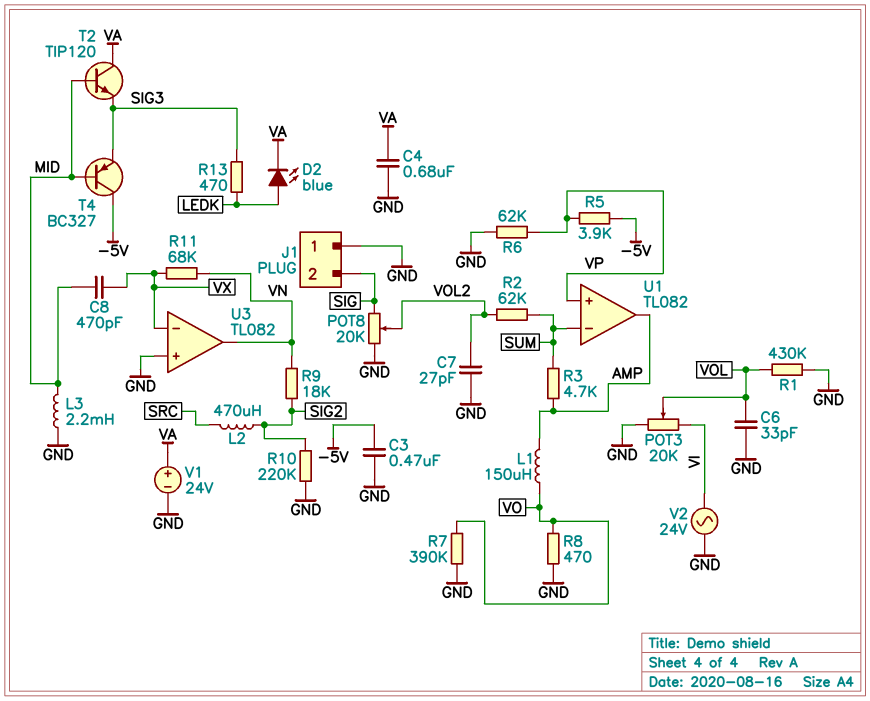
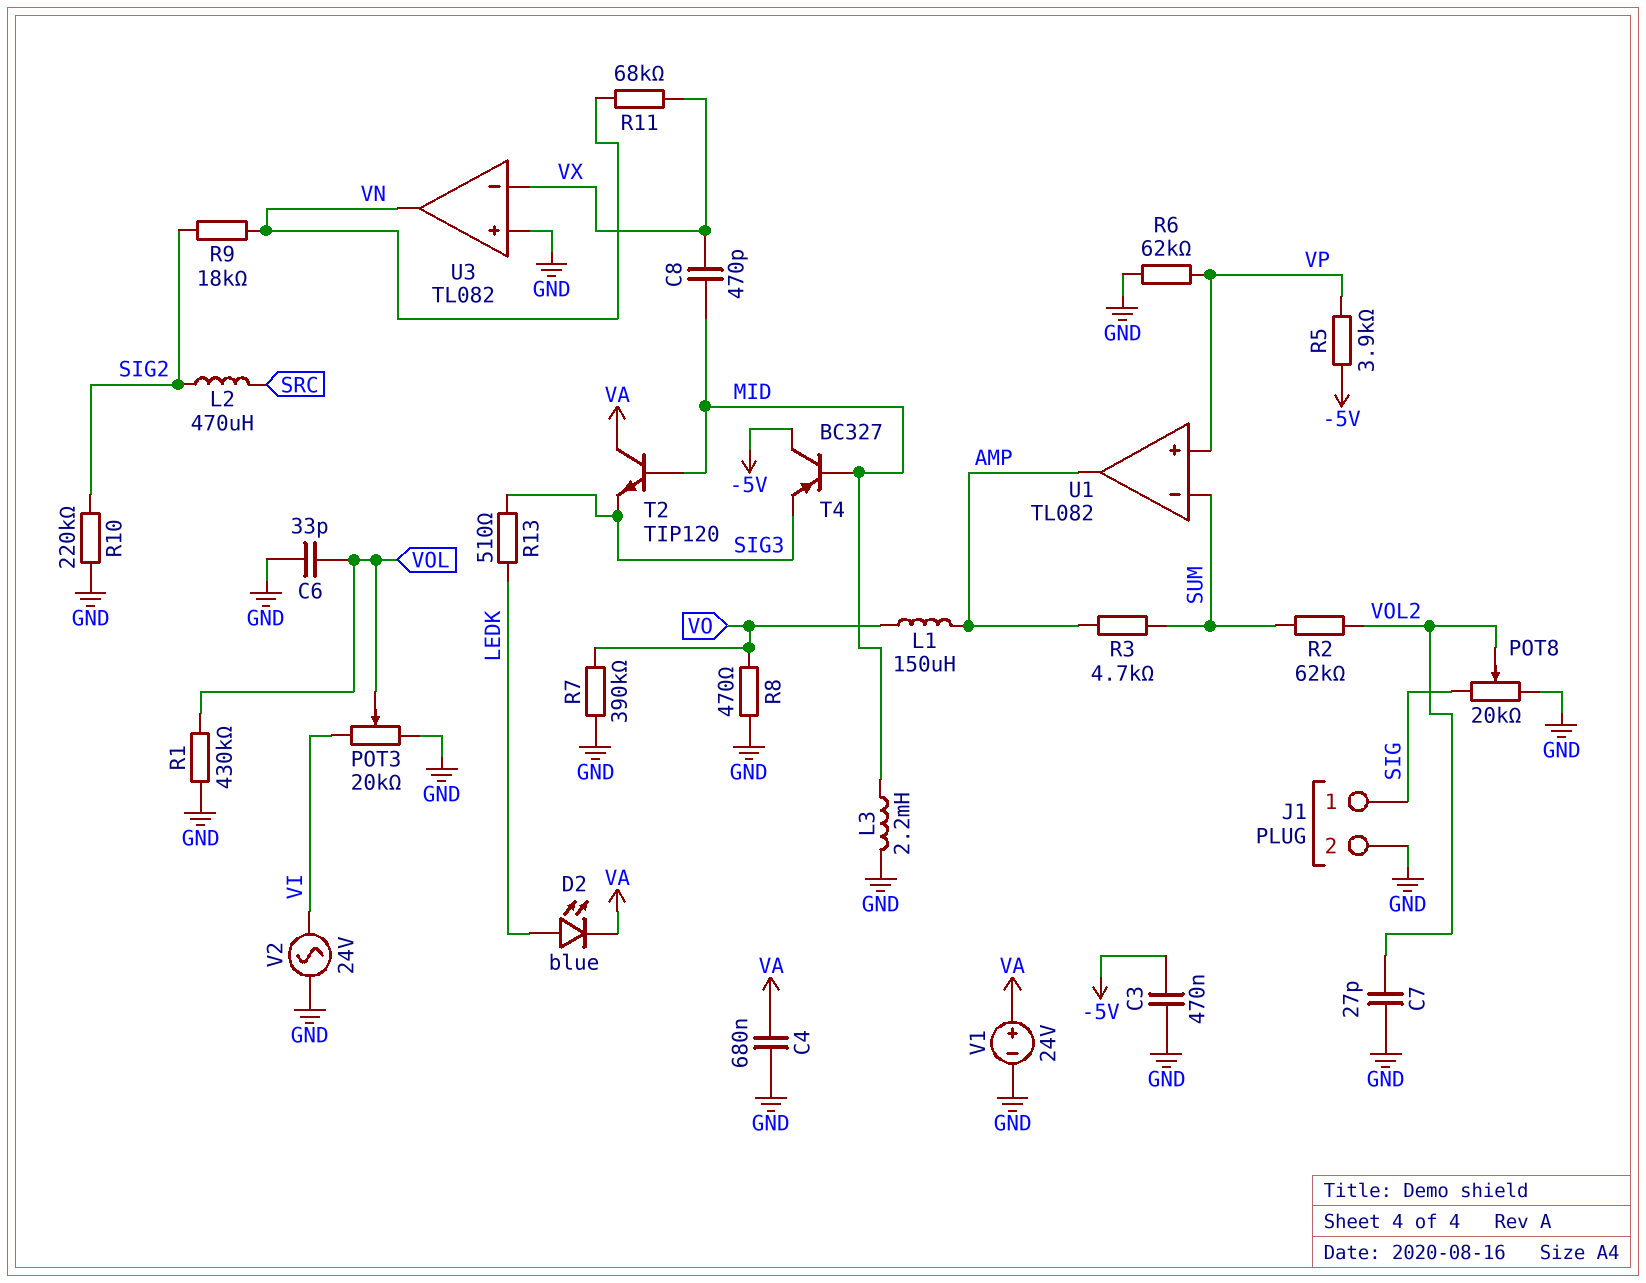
J1 pin 1: GND -> SIG
J1 pin 2: SIG -> GND
R13: 470 (LEDK, SIG3) -> 510 (LEDK, SIG3)

